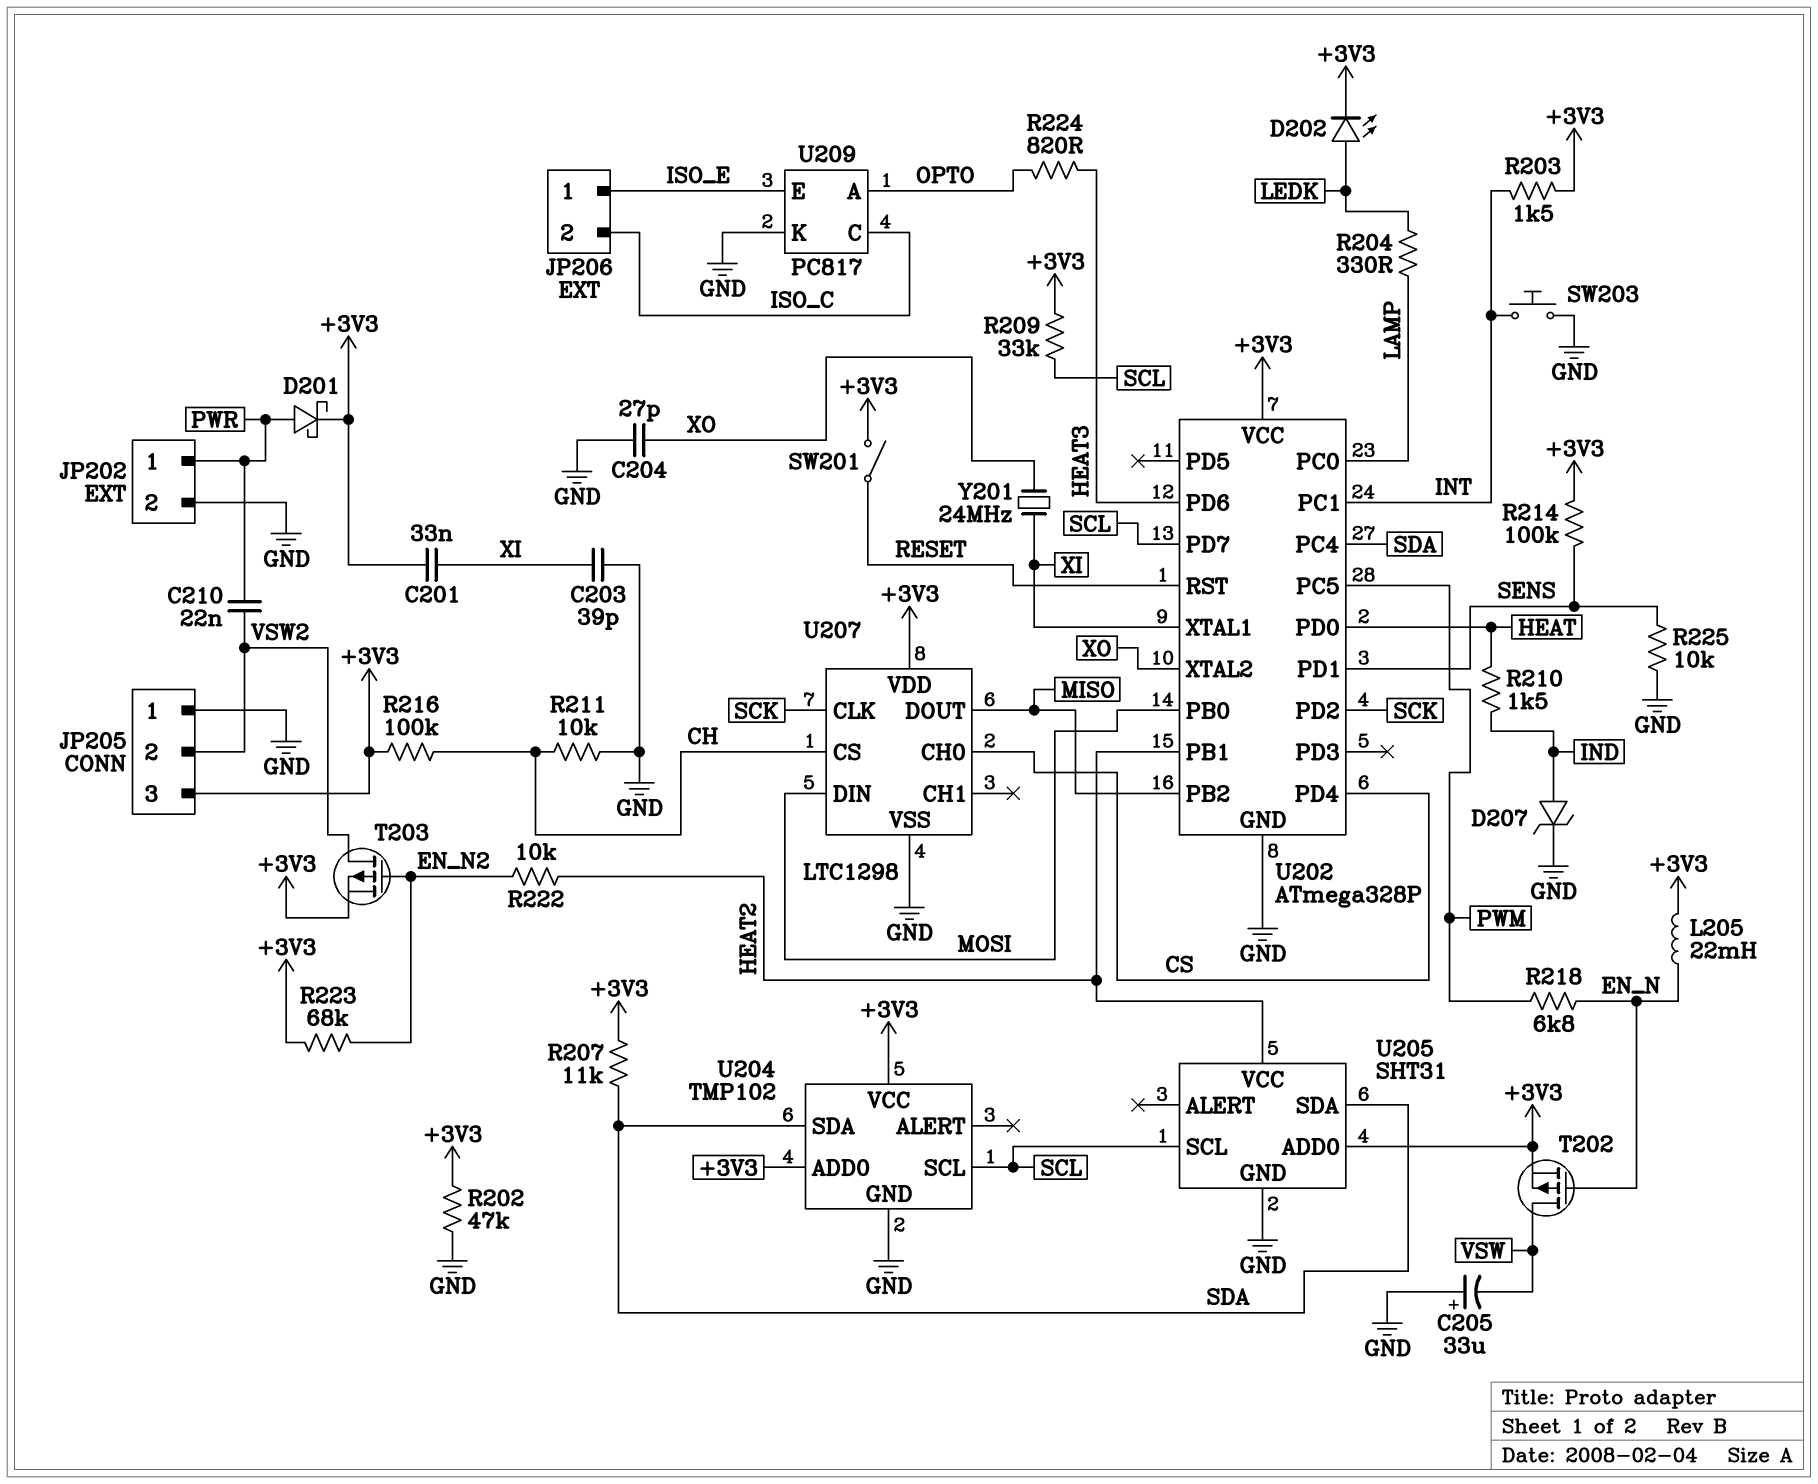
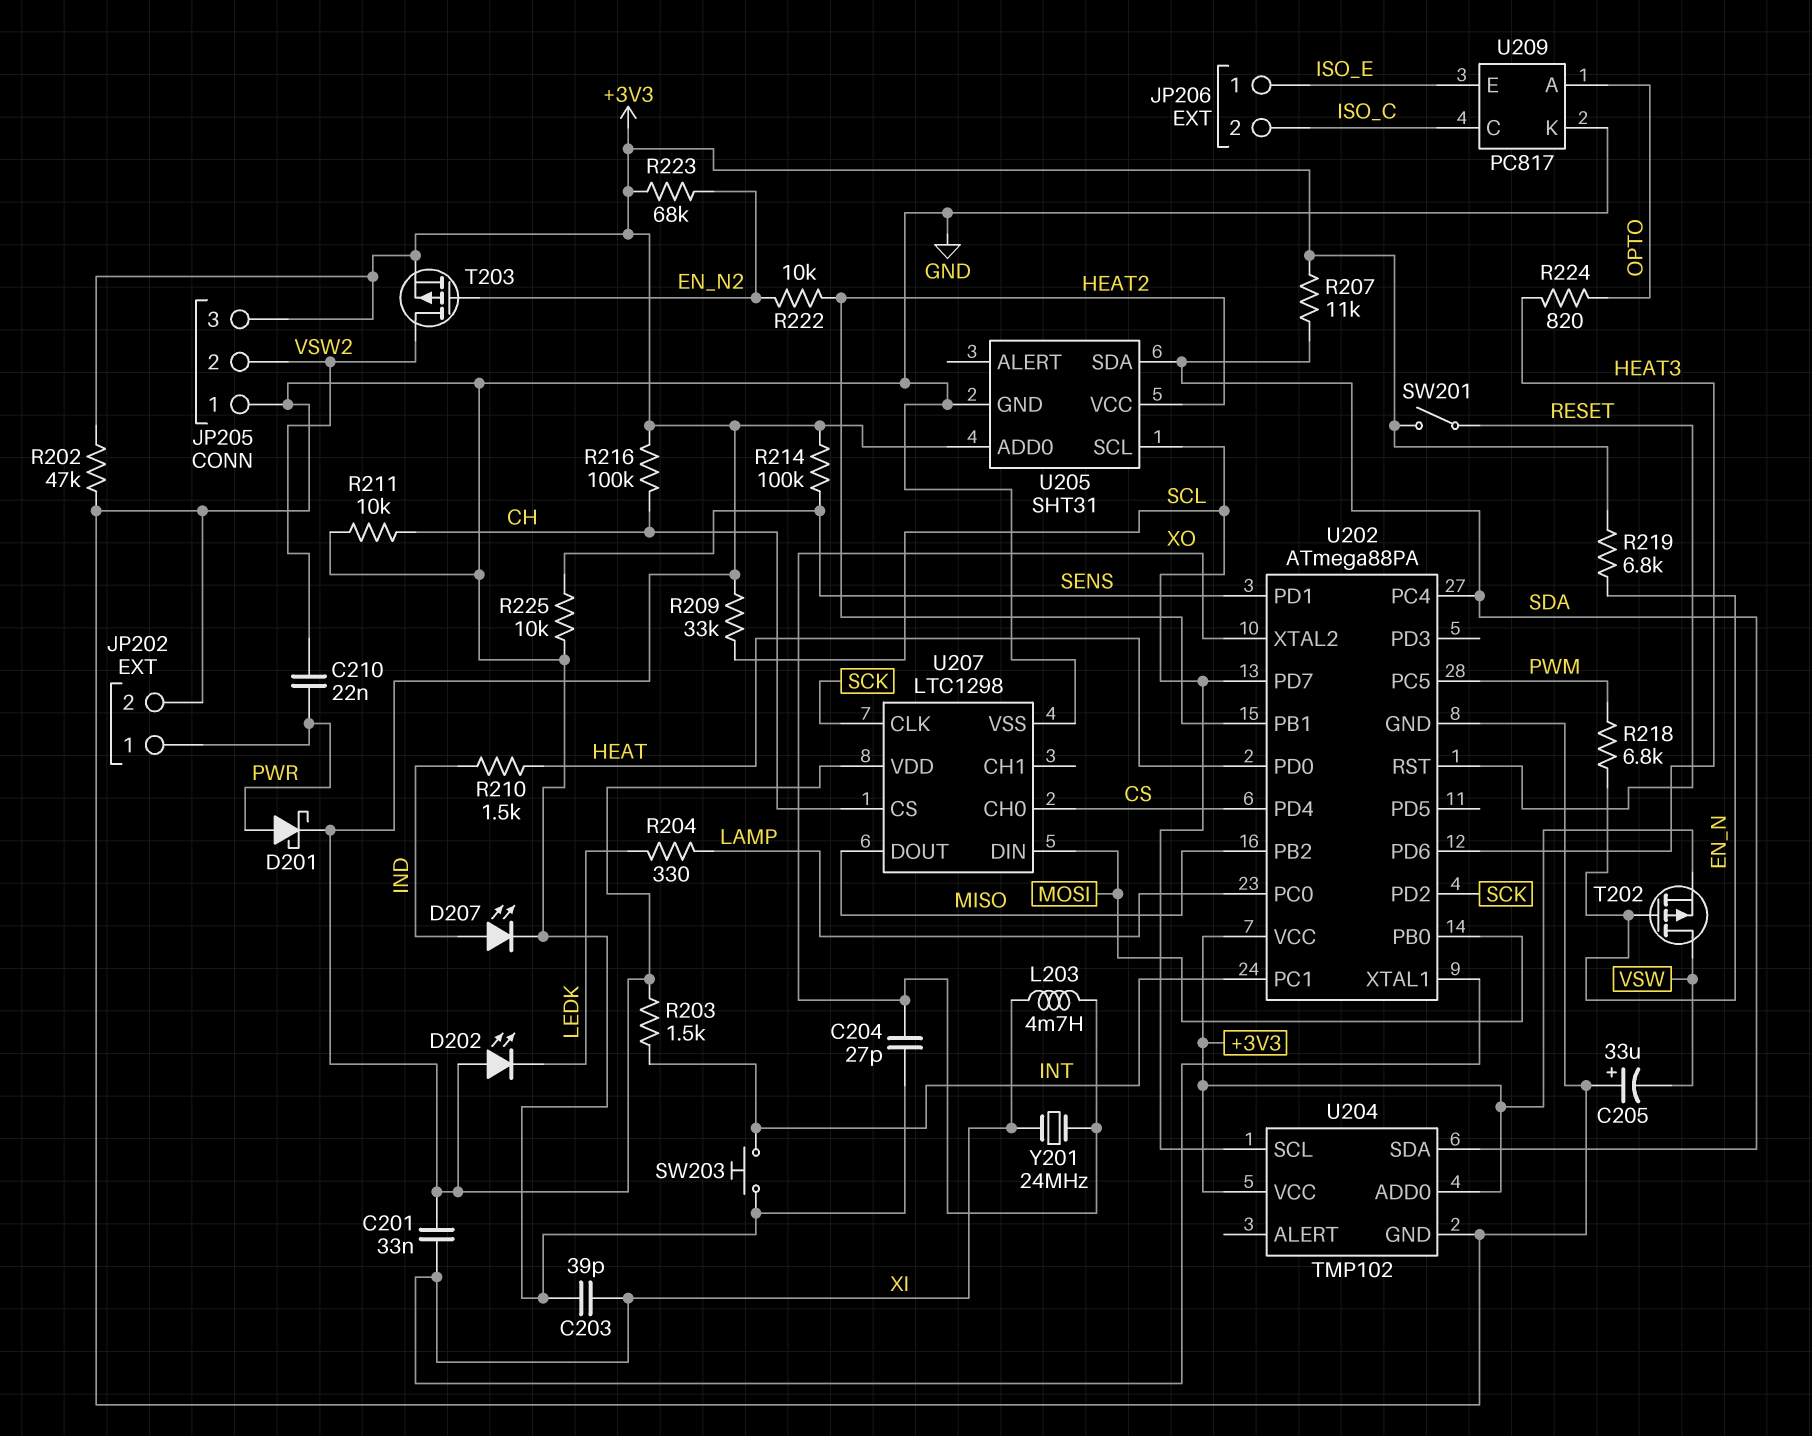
D202: LED (A LEDK, K +3V3) -> LED (A +3V3, K LEDK)
D207: zener (A IND, K GND) -> LED (A IND, K GND)
L203: none -> 4.7mH (XI, XO)
L205: 22mH (+3V3, EN_N) -> none
R219: none -> 6.8k (+3V3, EN_N)
U202: ATmega328P -> ATmega88PA

